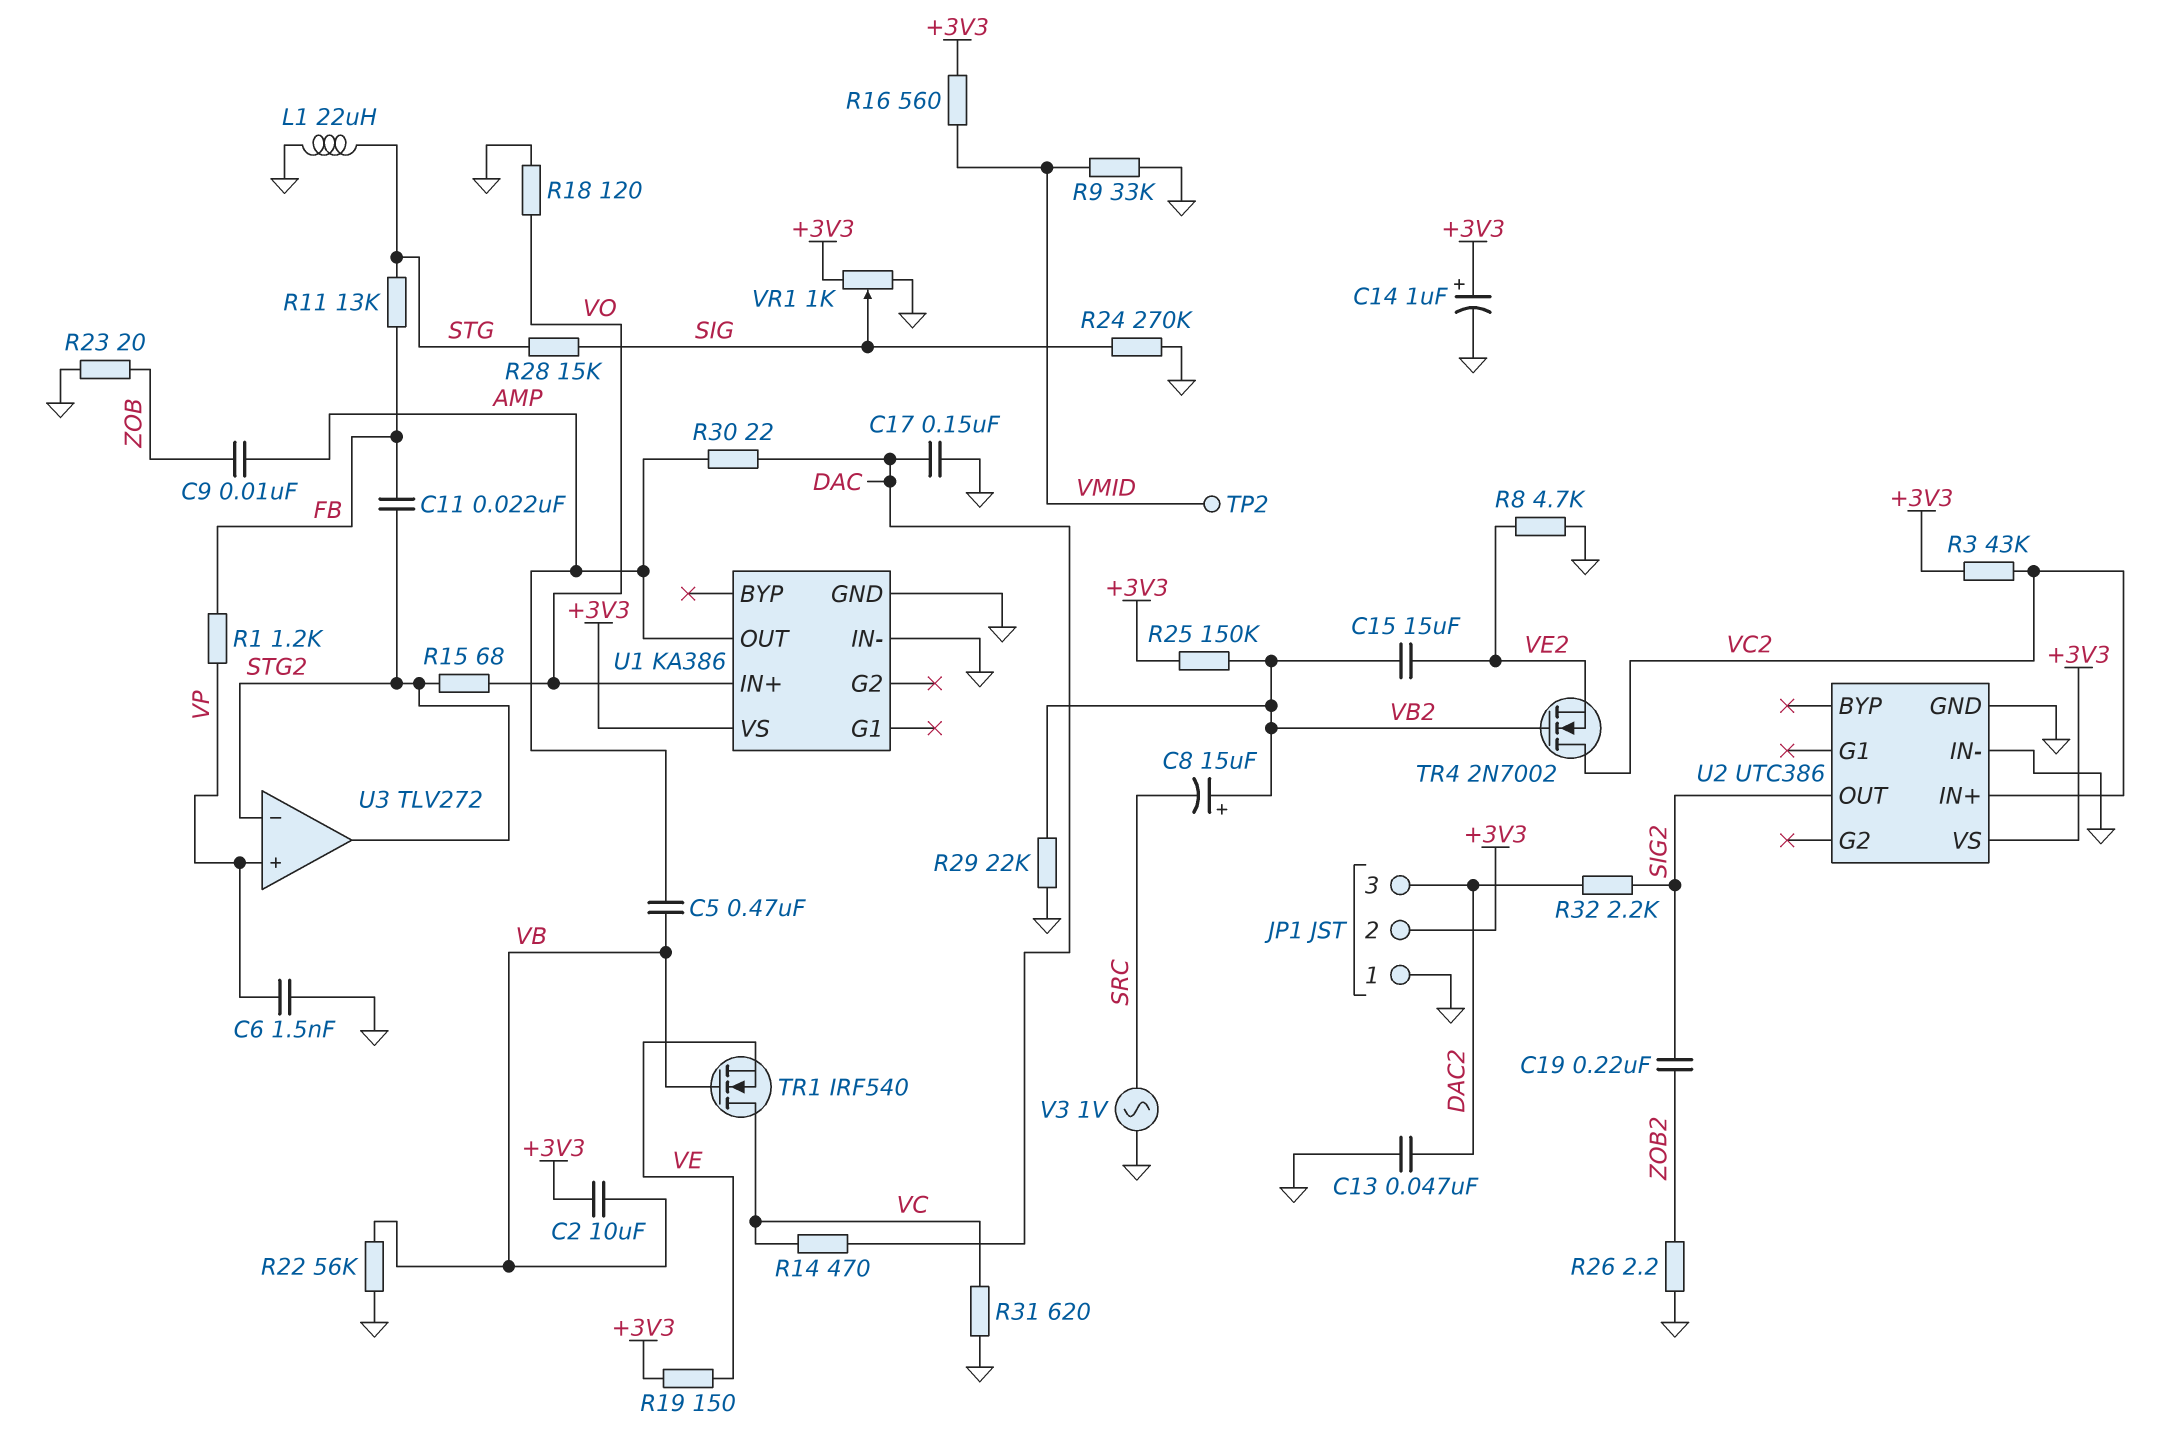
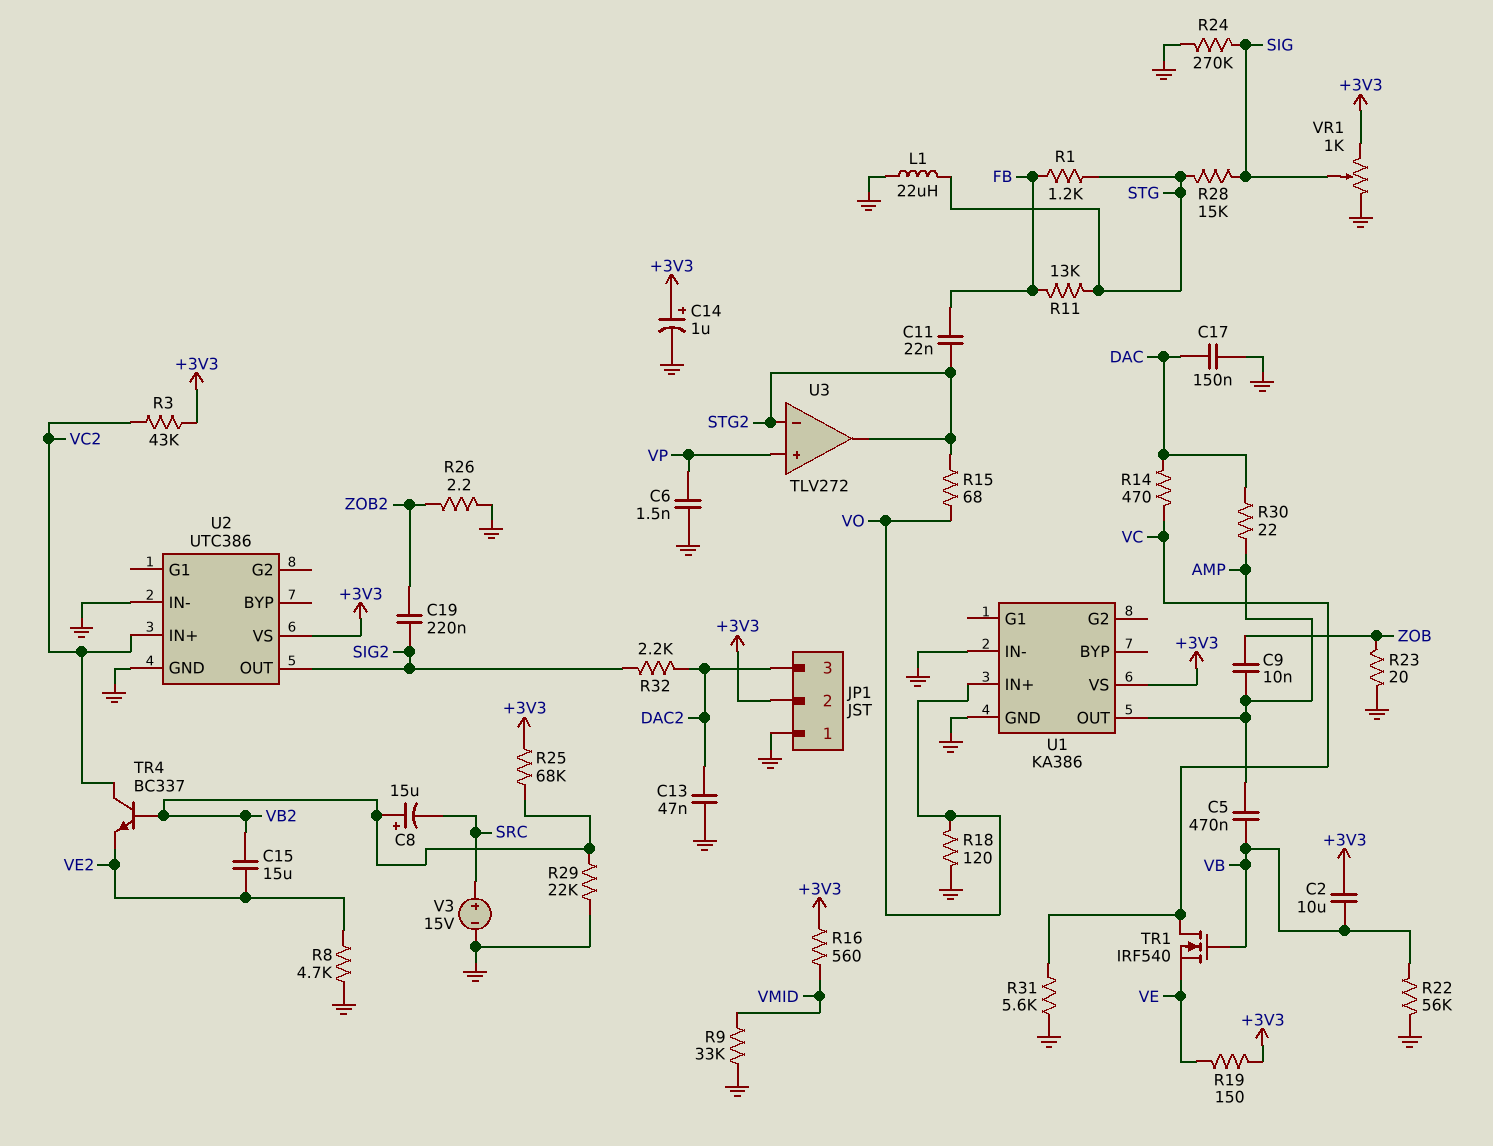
R1: 1.2k (FB, VP) -> 1.2k (FB, STG)
R25: 150k (+3V3, VB2) -> 68k (+3V3, VB2)
R31: 620 (GND, VC) -> 5.6k (GND, VC)
TP2: test point (VMID) -> none
TR4: NMOS 2N7002 (G VB2, D VC2, S VE2) -> NPN BC337 (B VB2, C VC2, E VE2)
V3: AC 1V (GND, SRC) -> 15V (plus SRC, minus GND)

